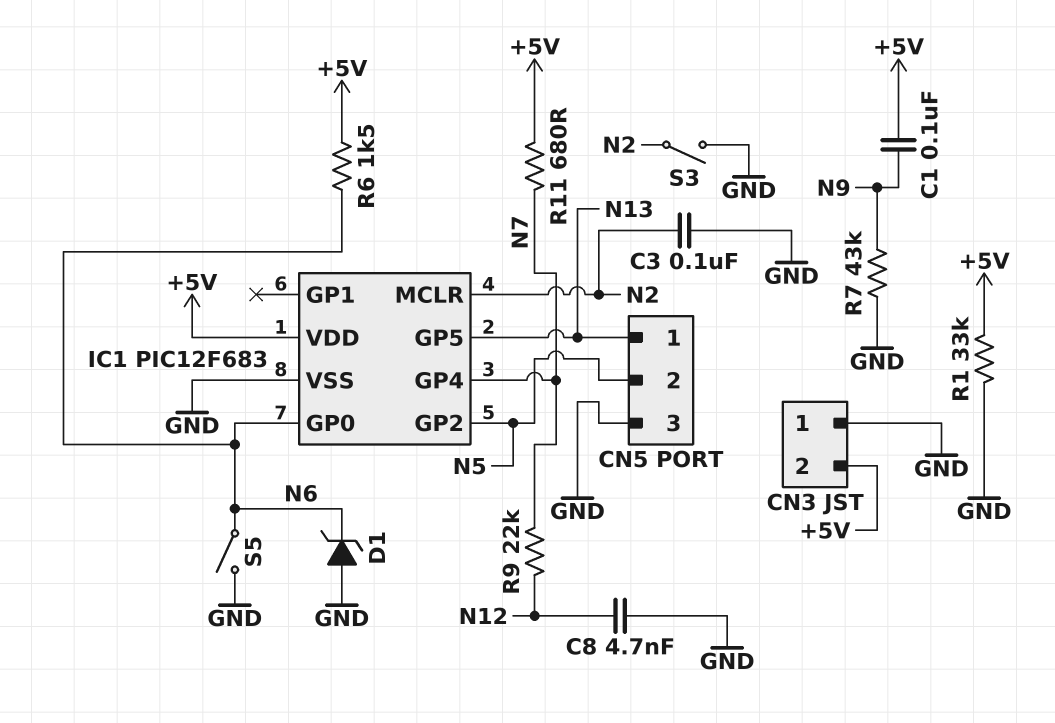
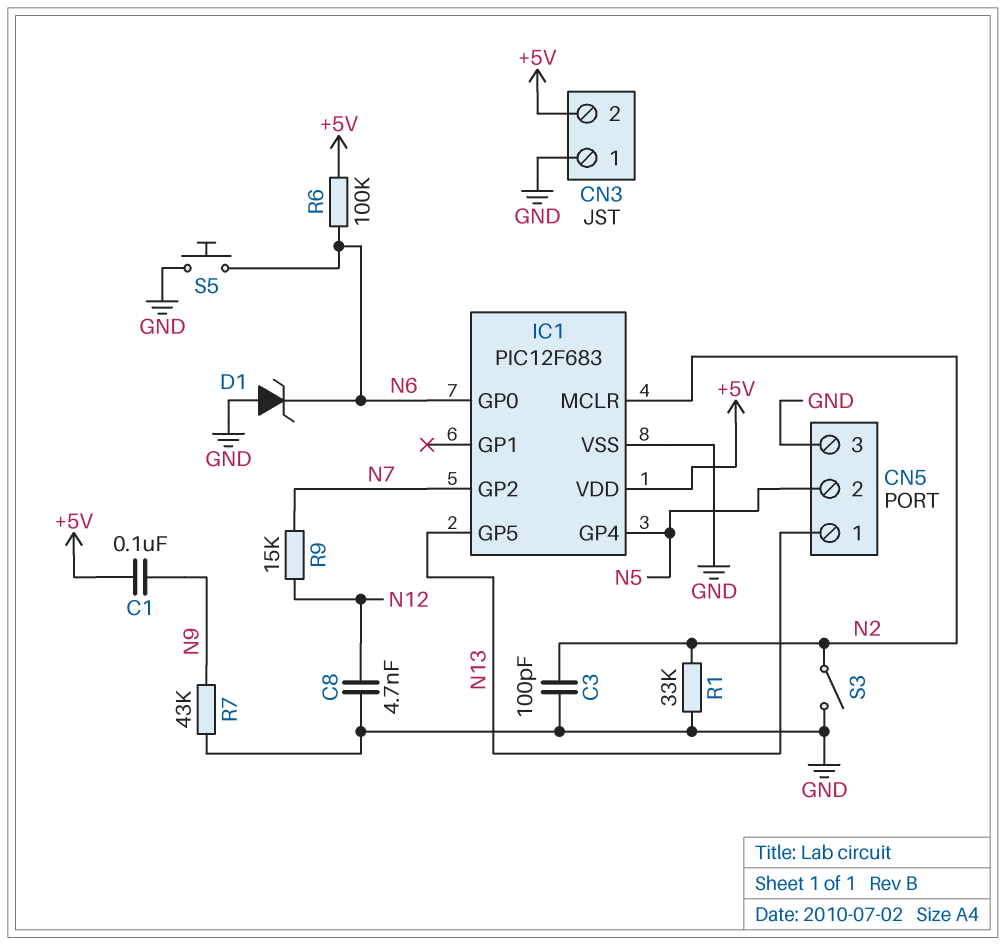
C3: 100nF (GND, N2) -> 100pF (GND, N2)
IC1 pin GP2: N5 -> N7
IC1 pin GP4: N7 -> N5
R1: 33k (+5V, GND) -> 33k (GND, N2)
R6: 1.5k (+5V, N6) -> 100k (+5V, N6)
R9: 22k (N7, N12) -> 15k (N7, N12)
R11: 680 (+5V, N7) -> none
S5: switch (GND, N6) -> button (GND, N6)

